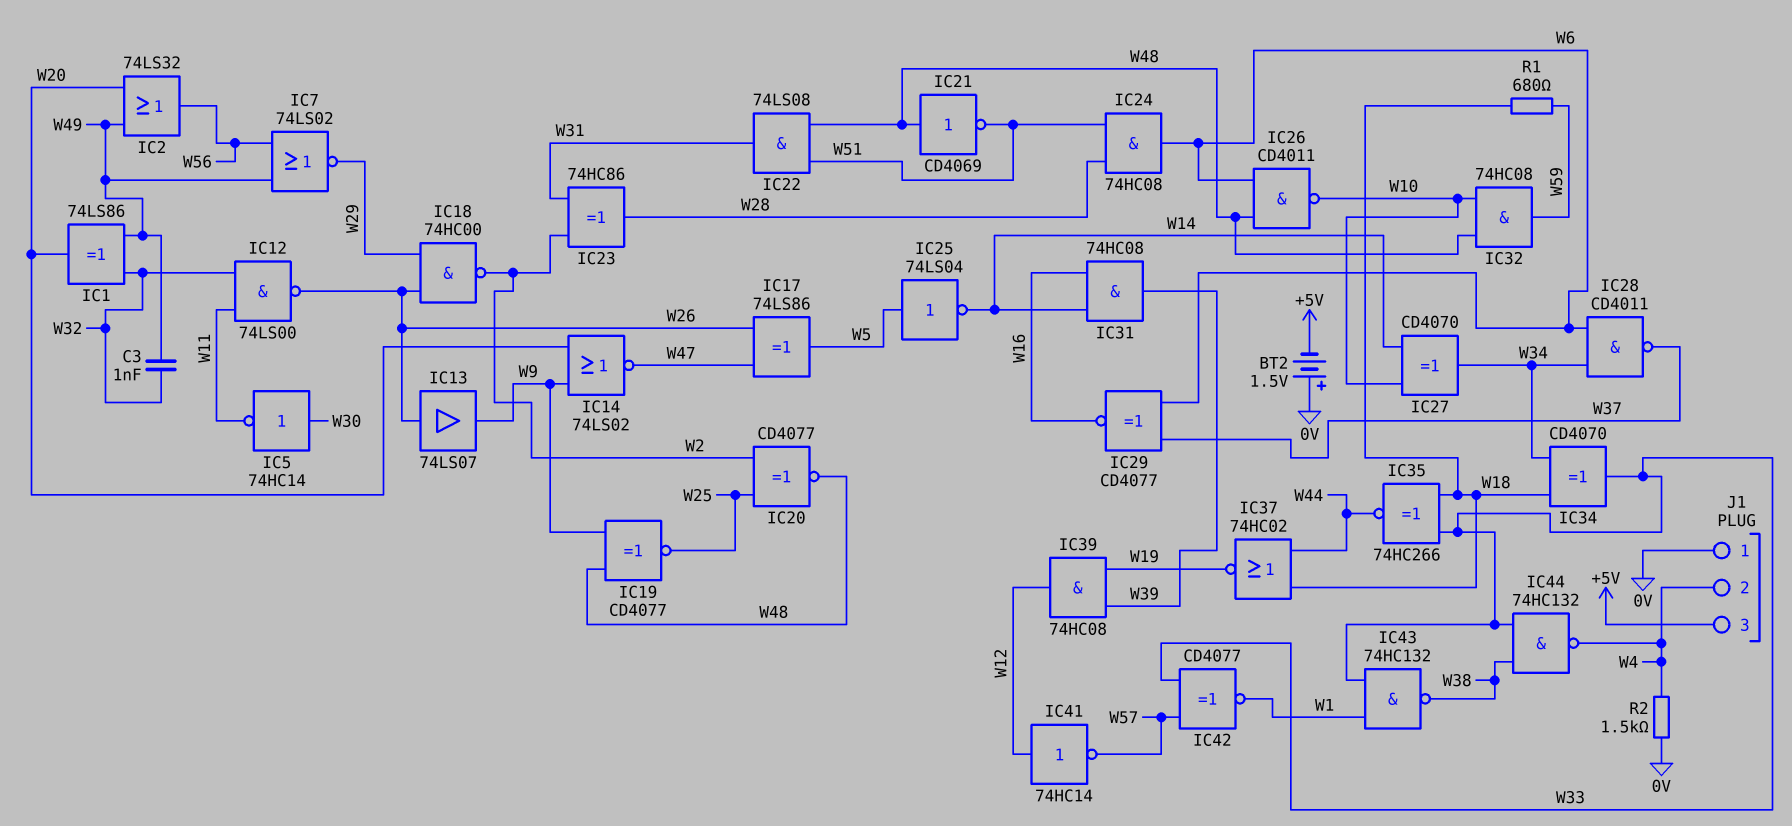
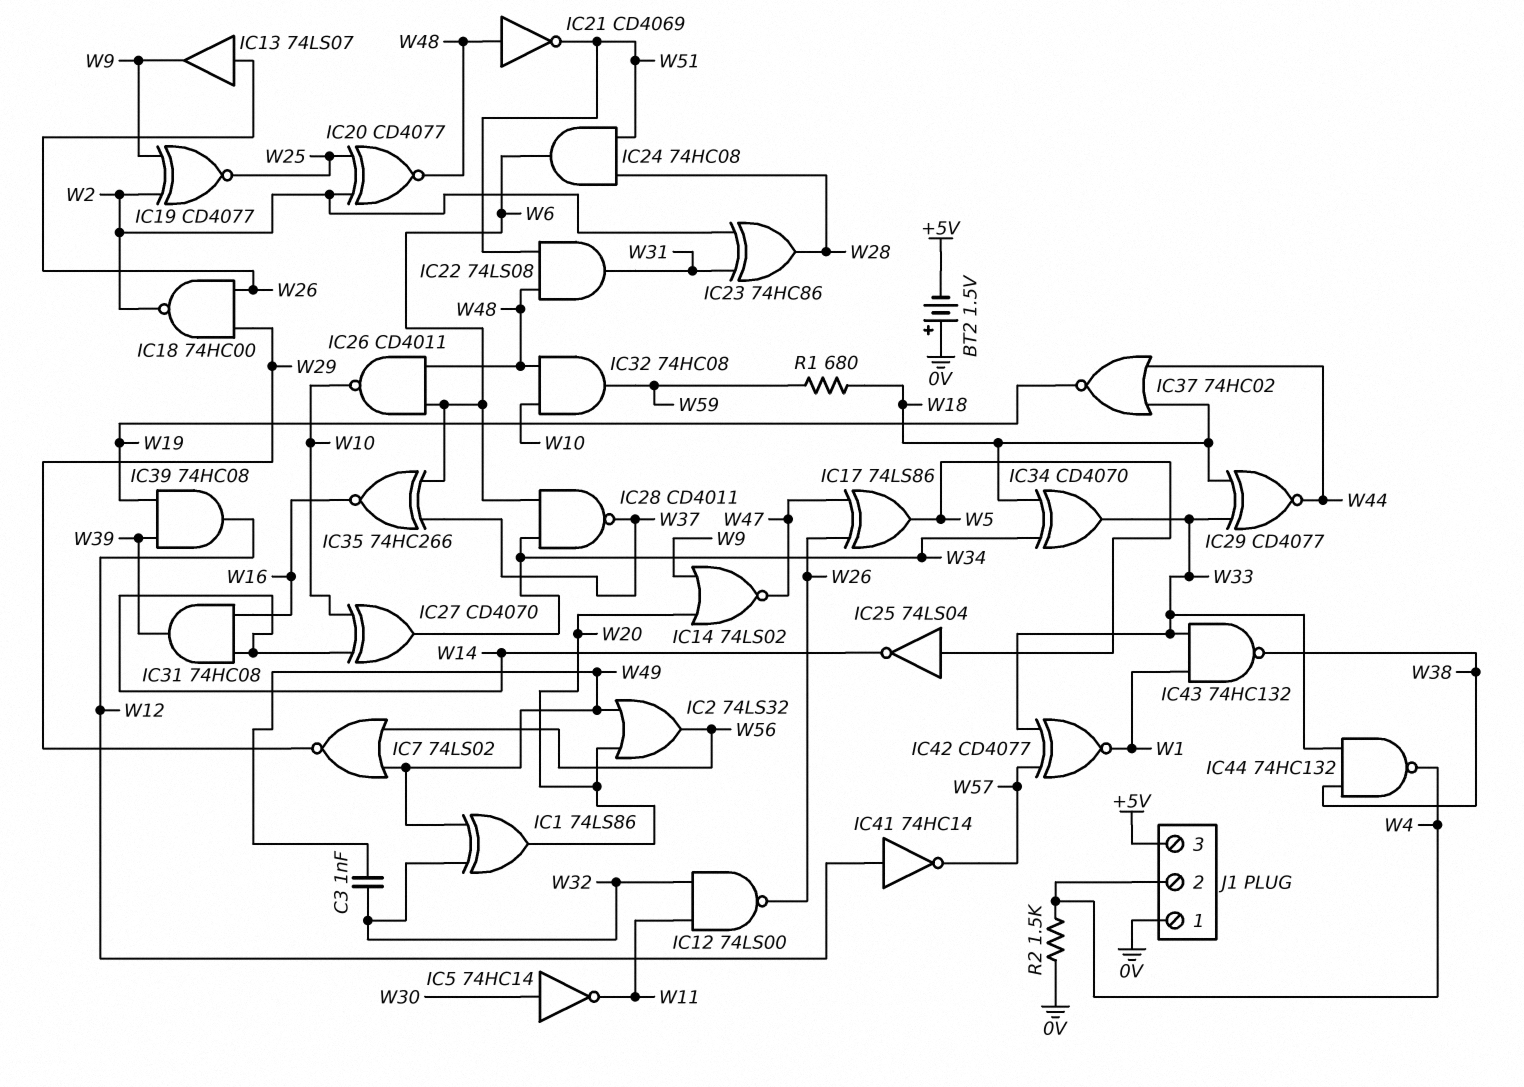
IC19: XNOR CD4077 (in W9, in W48, out W25) -> XNOR CD4077 (in W2, in W9, out W25)
IC29: XNOR CD4077 (in W6, in W37, out W16) -> XNOR CD4077 (in W18, in W33, out W44)
IC35: XNOR 74HC266 (in W18, in W33, out W44) -> XNOR 74HC266 (in W6, in W37, out W16)

